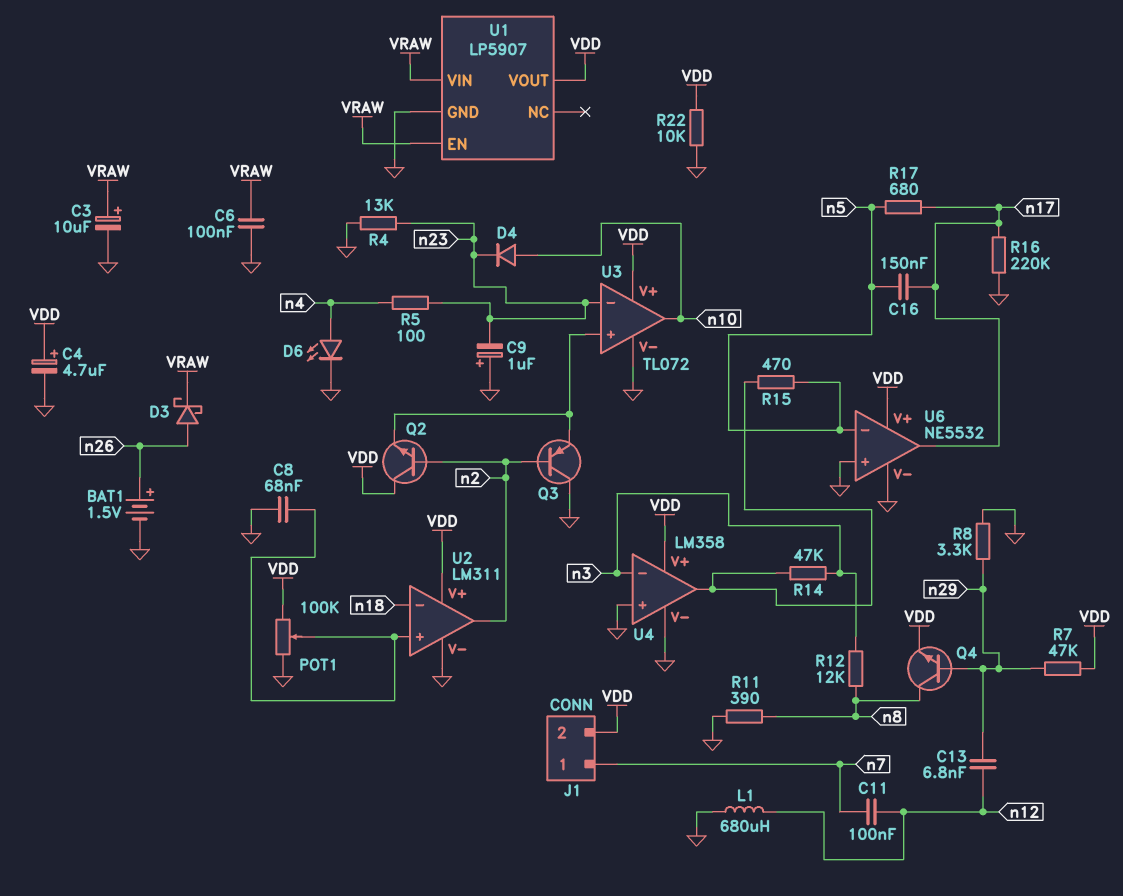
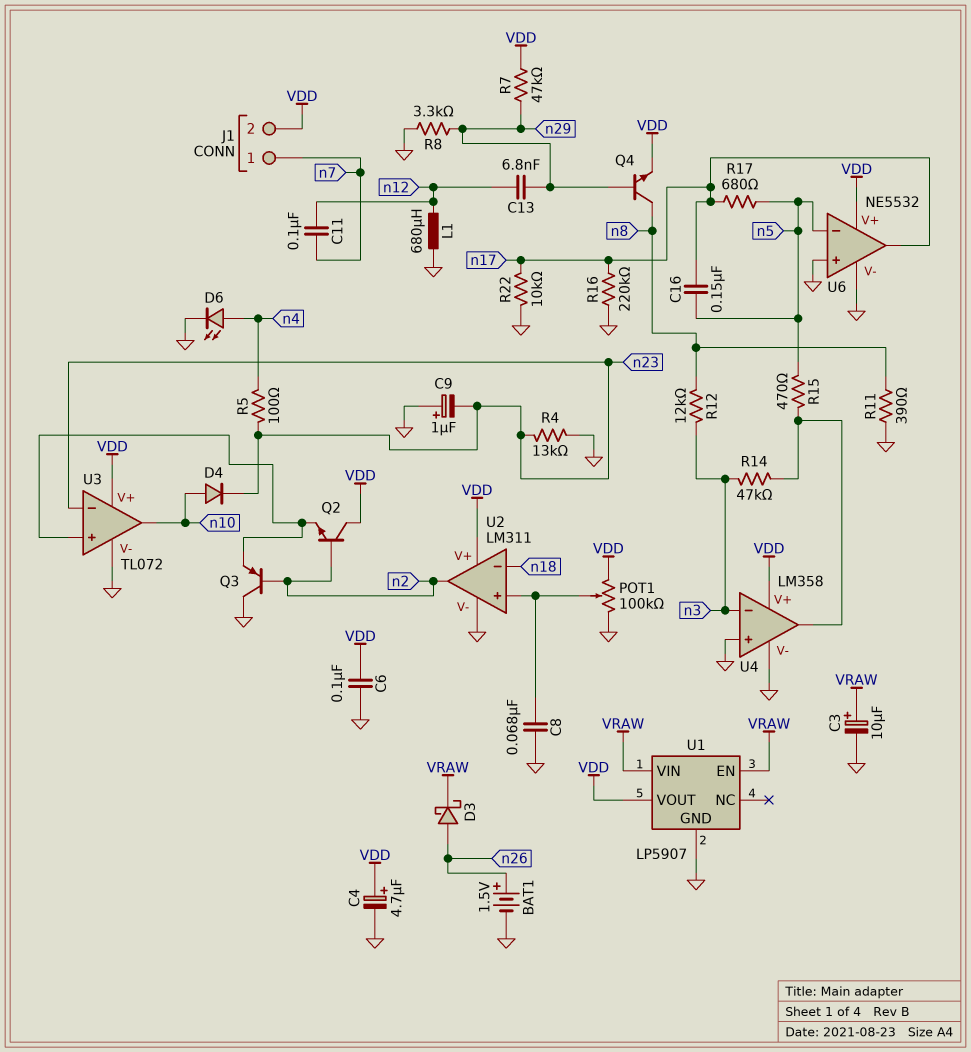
C6: 100nF (GND, VRAW) -> 100nF (GND, VDD)
R22: 10k (GND, VDD) -> 10k (GND, n17)

